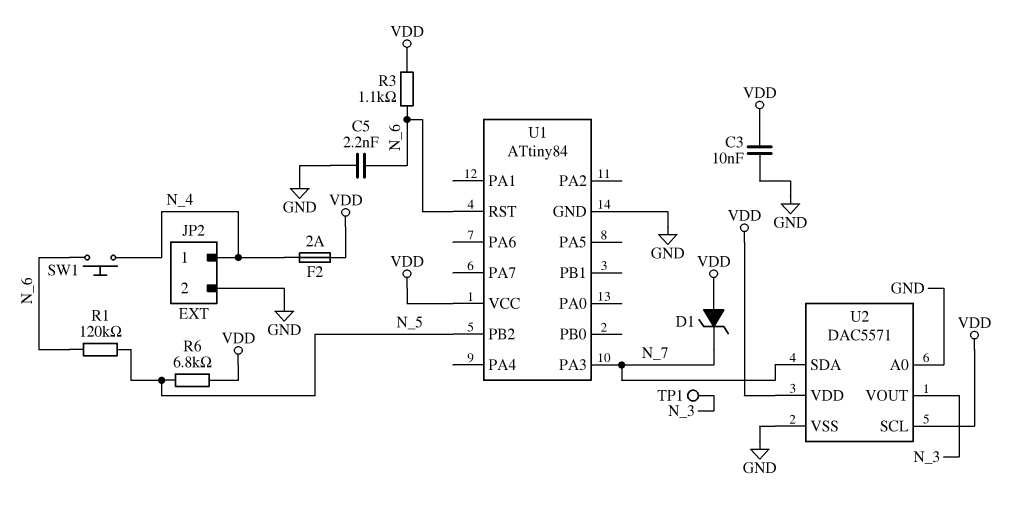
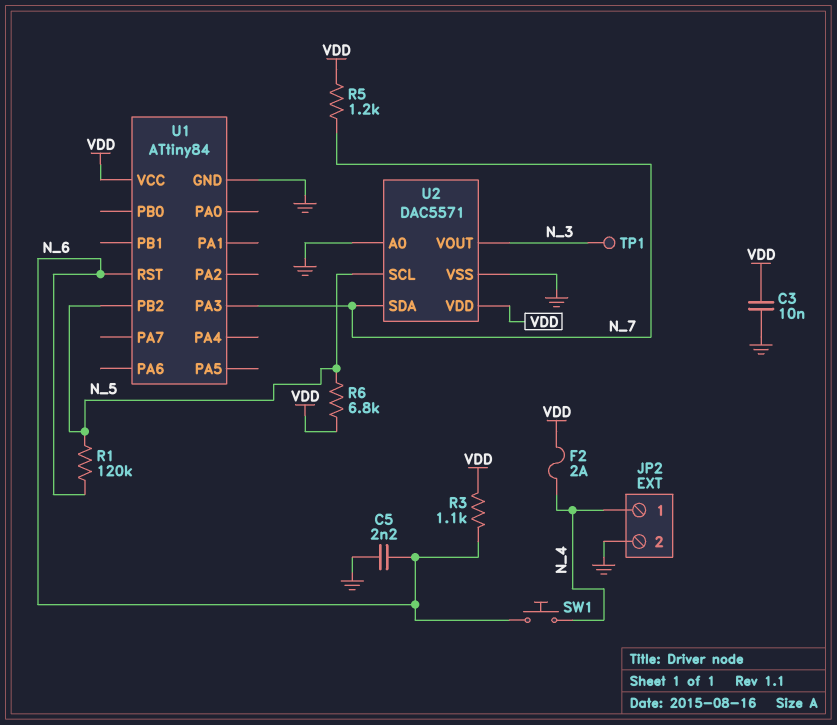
D1: zener (A VDD, K N_7) -> none
R5: none -> 1.2k (N_7, VDD)
U2 pin SCL: VDD -> N_5

